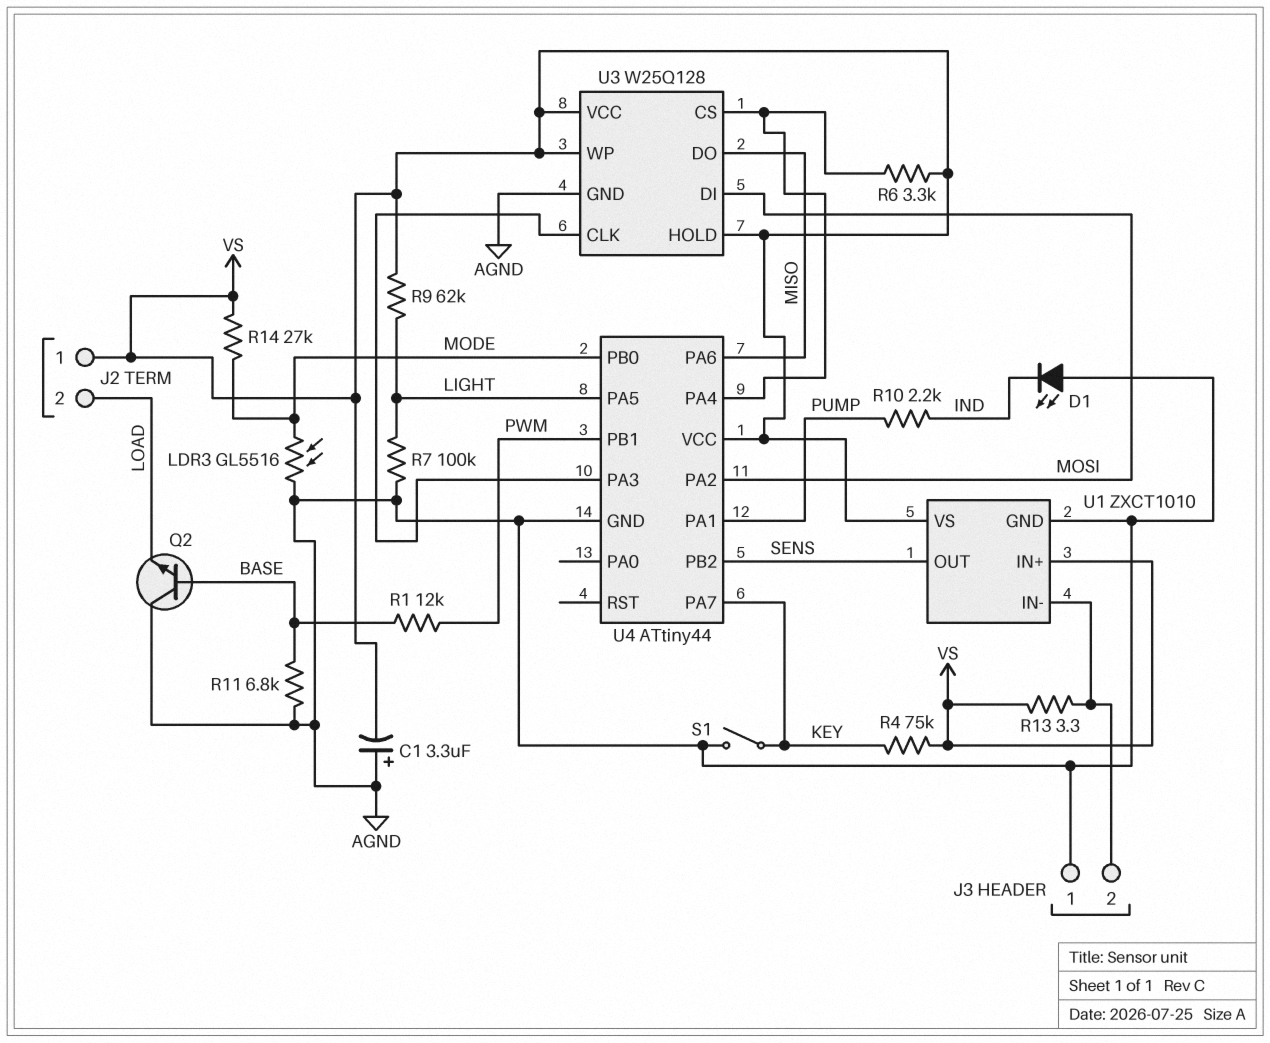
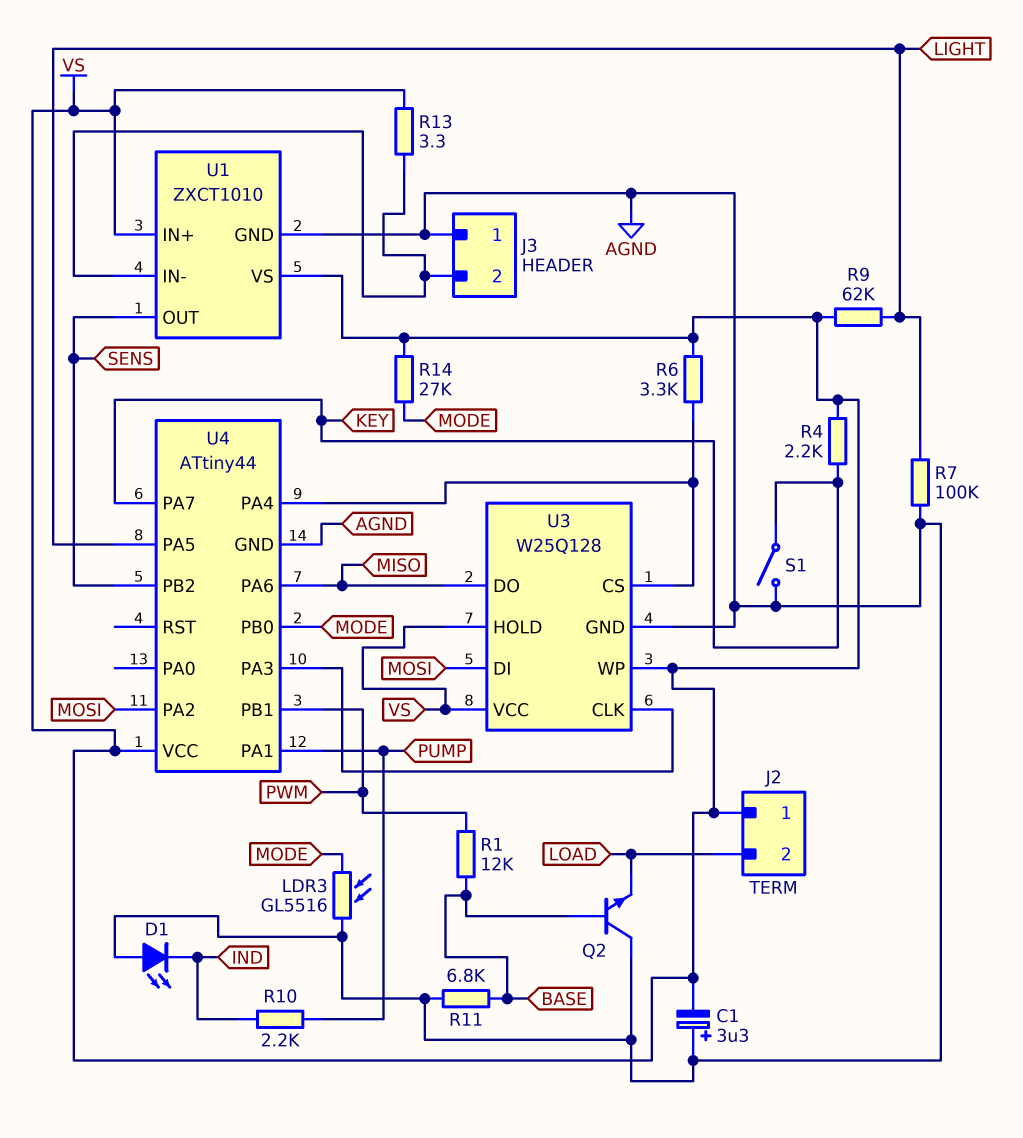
R4: 75k (KEY, VS) -> 2.2k (KEY, VS)

